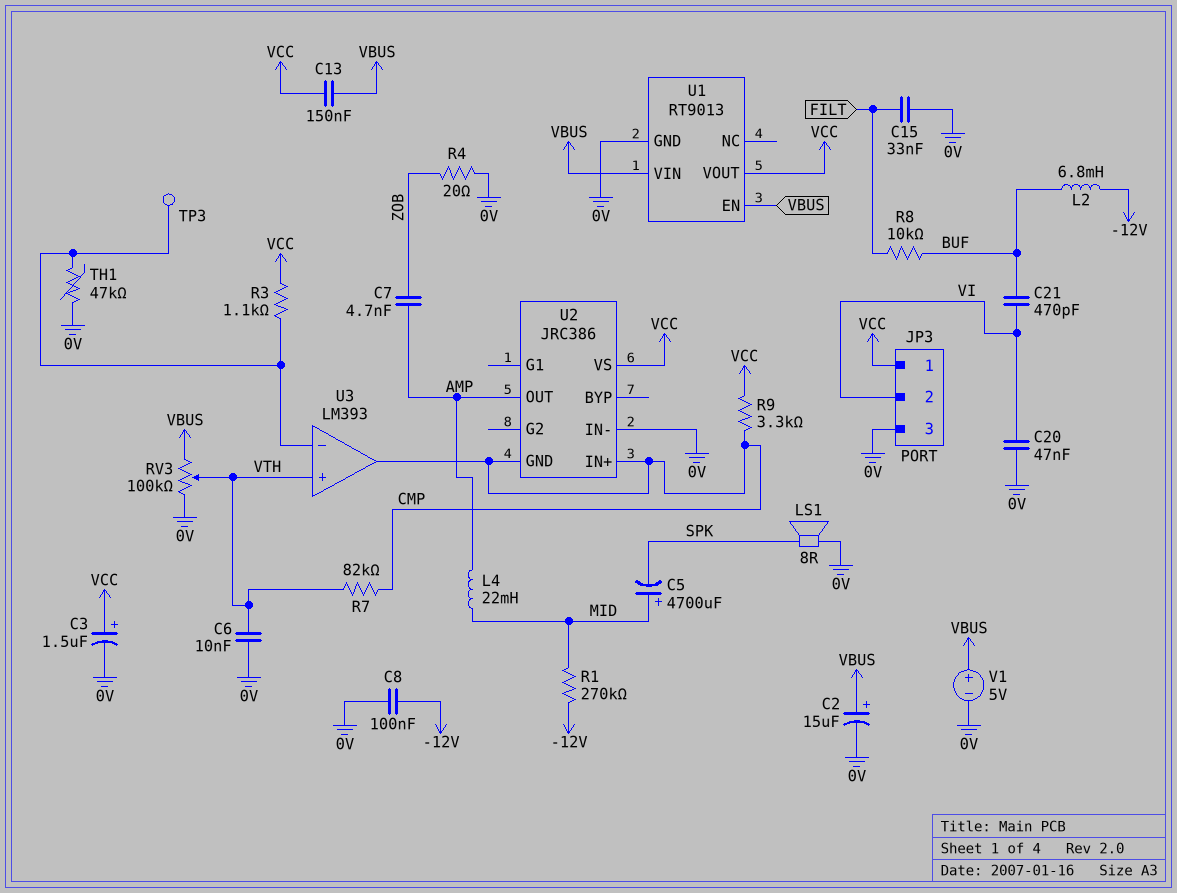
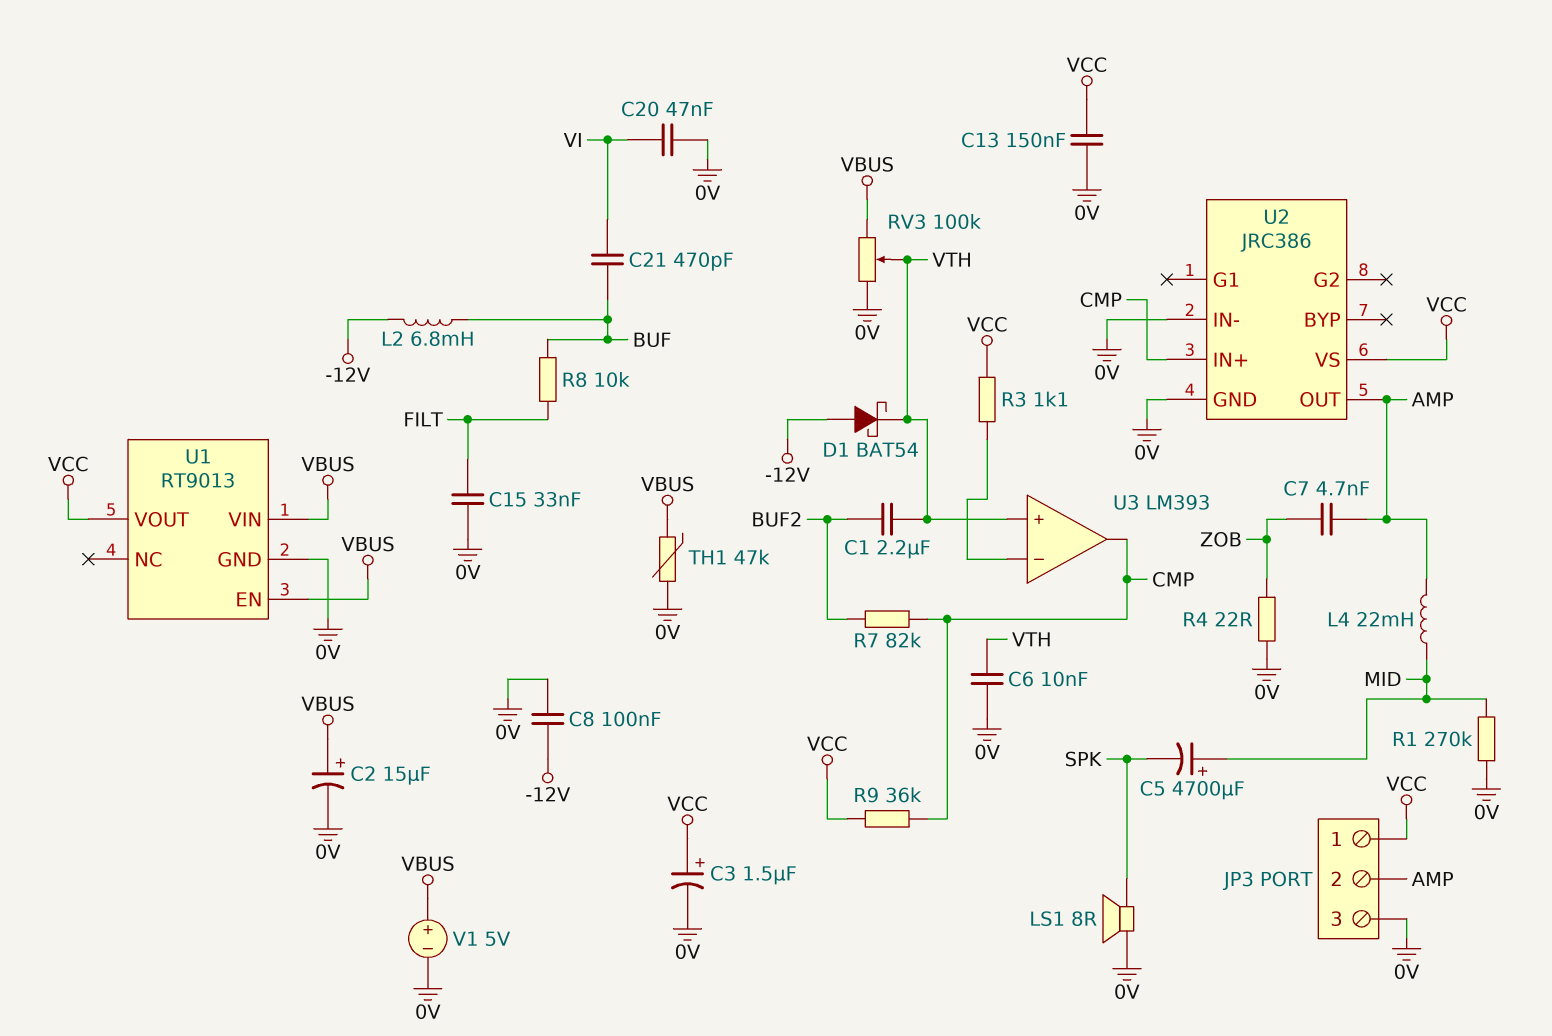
C1: none -> 2.2uF (BUF2, VTH)
C13: 150nF (VBUS, VCC) -> 150nF (0V, VCC)
D1: none -> schottky BAT54 (A -12V, K VTH)
JP3 pin 2: VI -> AMP
R1: 270k (-12V, MID) -> 270k (0V, MID)
R4: 20 (0V, ZOB) -> 22 (0V, ZOB)
R7: 82k (CMP, VTH) -> 82k (BUF2, CMP)
R9: 3.3k (CMP, VCC) -> 36k (CMP, VCC)
TH1: 47k (0V, U3/in-) -> 47k (0V, VBUS)
TP3: test point (U3/in-) -> none
U2 pin GND: CMP -> 0V

